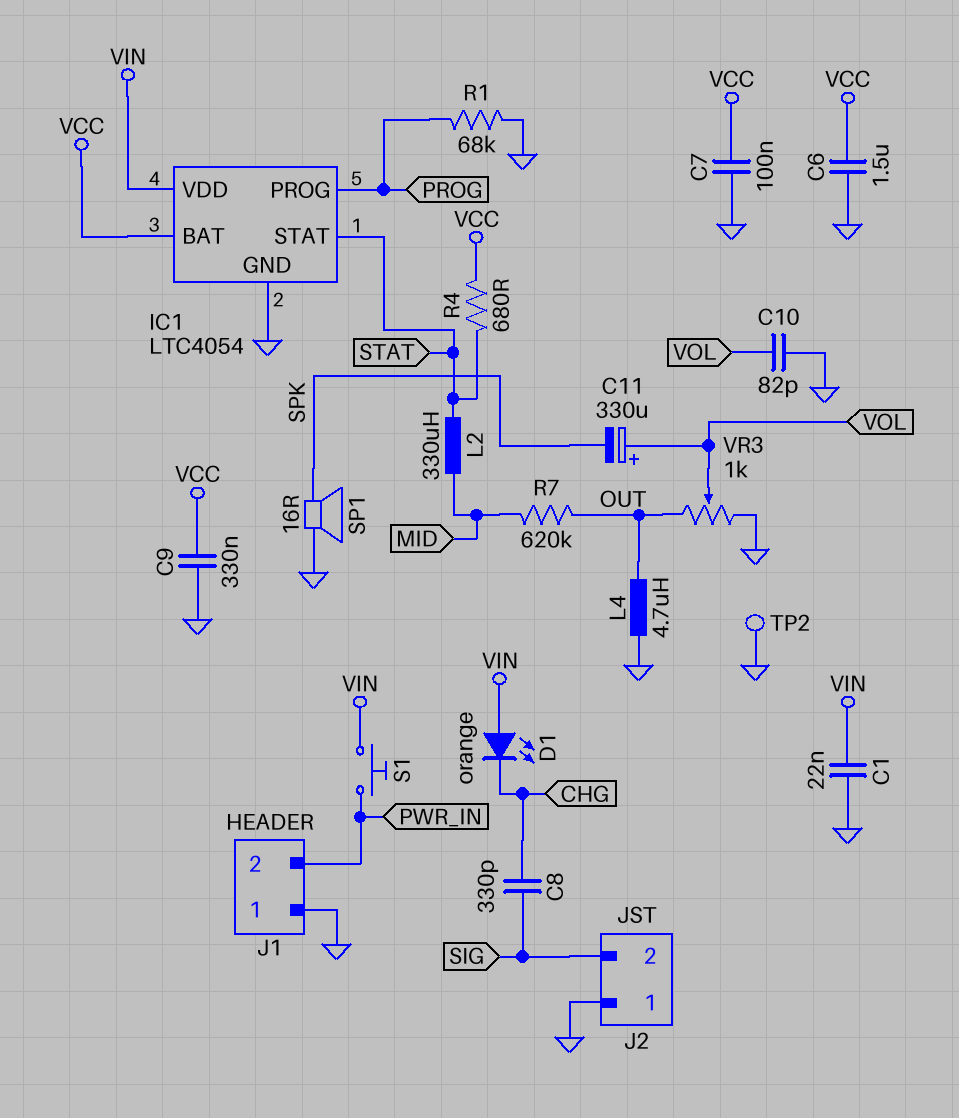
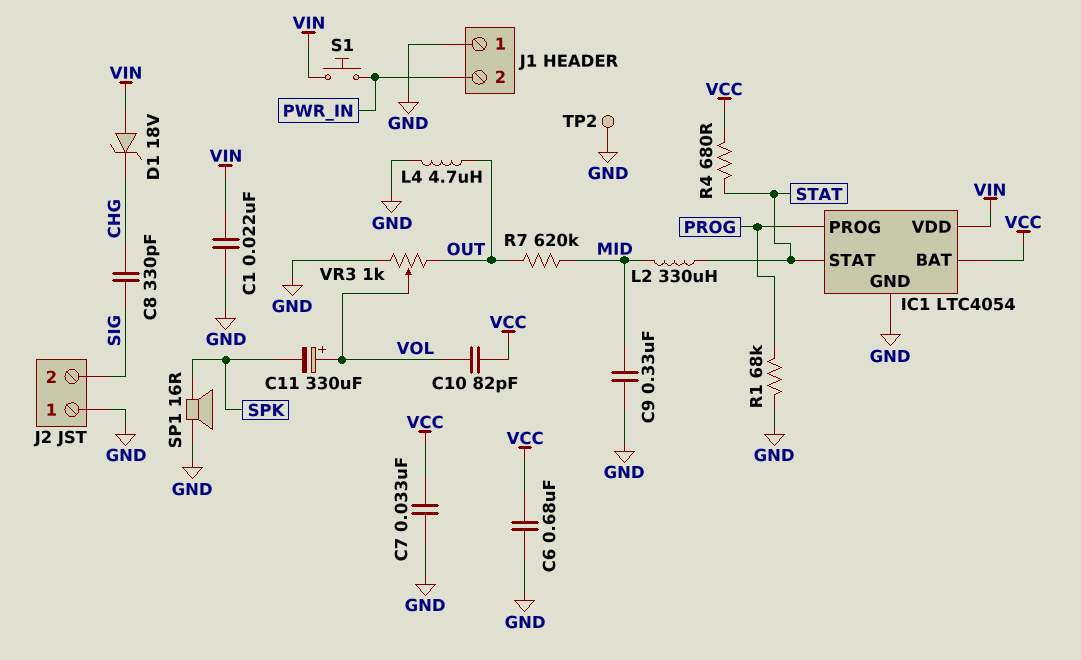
C6: 1.5uF (GND, VCC) -> 680nF (GND, VCC)
C7: 100nF (GND, VCC) -> 33nF (GND, VCC)
C9: 330nF (GND, VCC) -> 330nF (GND, MID)
C10: 82pF (GND, VOL) -> 82pF (VCC, VOL)
D1: LED orange (A VIN, K CHG) -> zener 18V (A VIN, K CHG)

